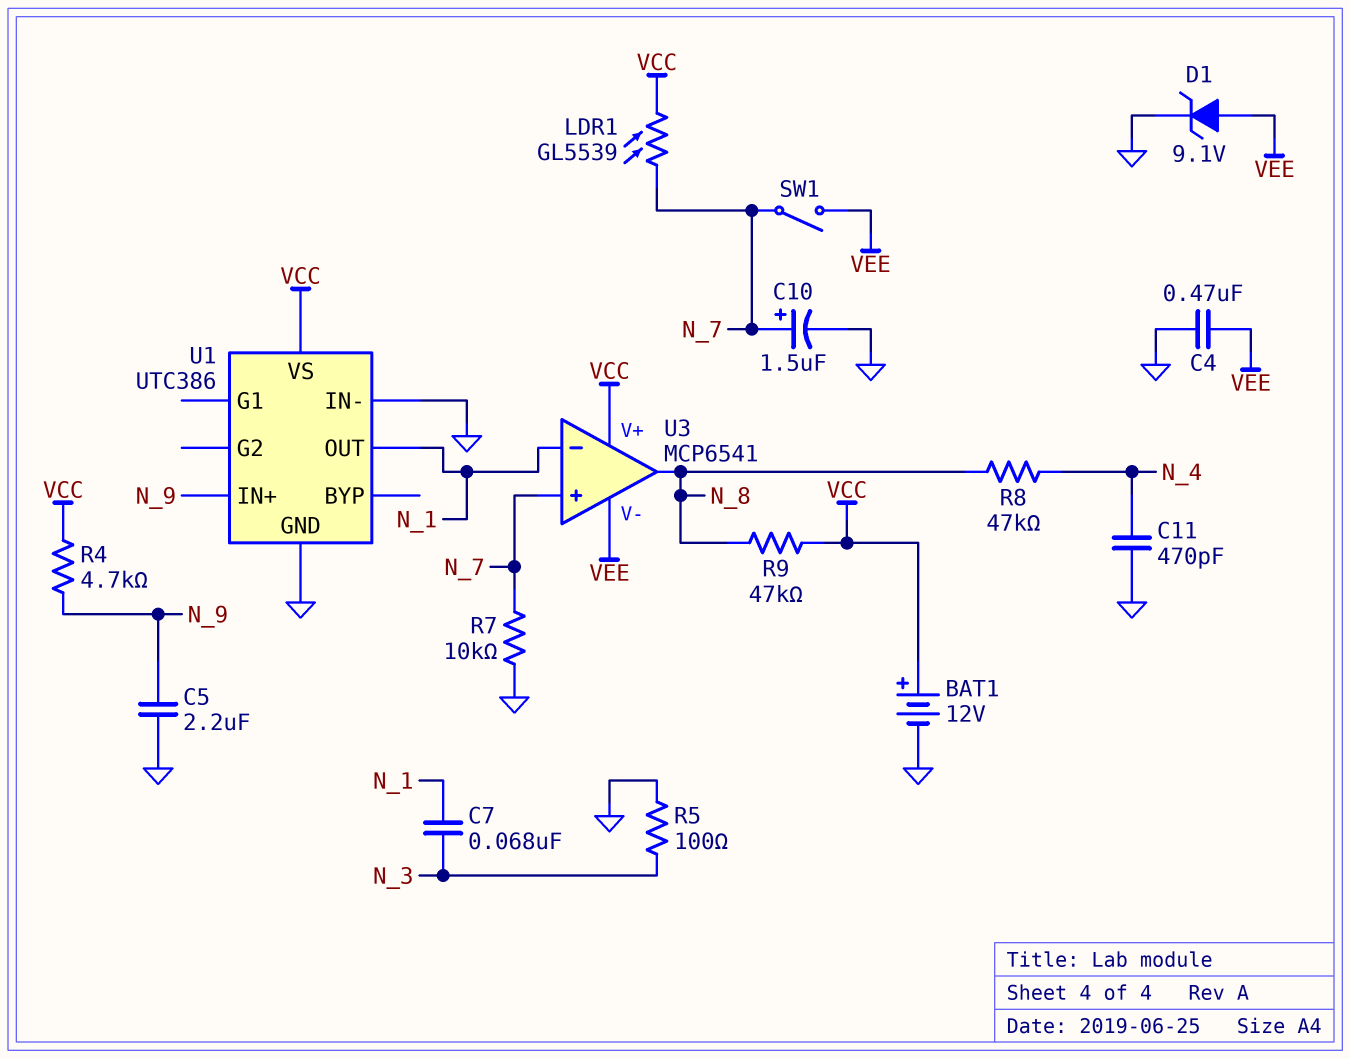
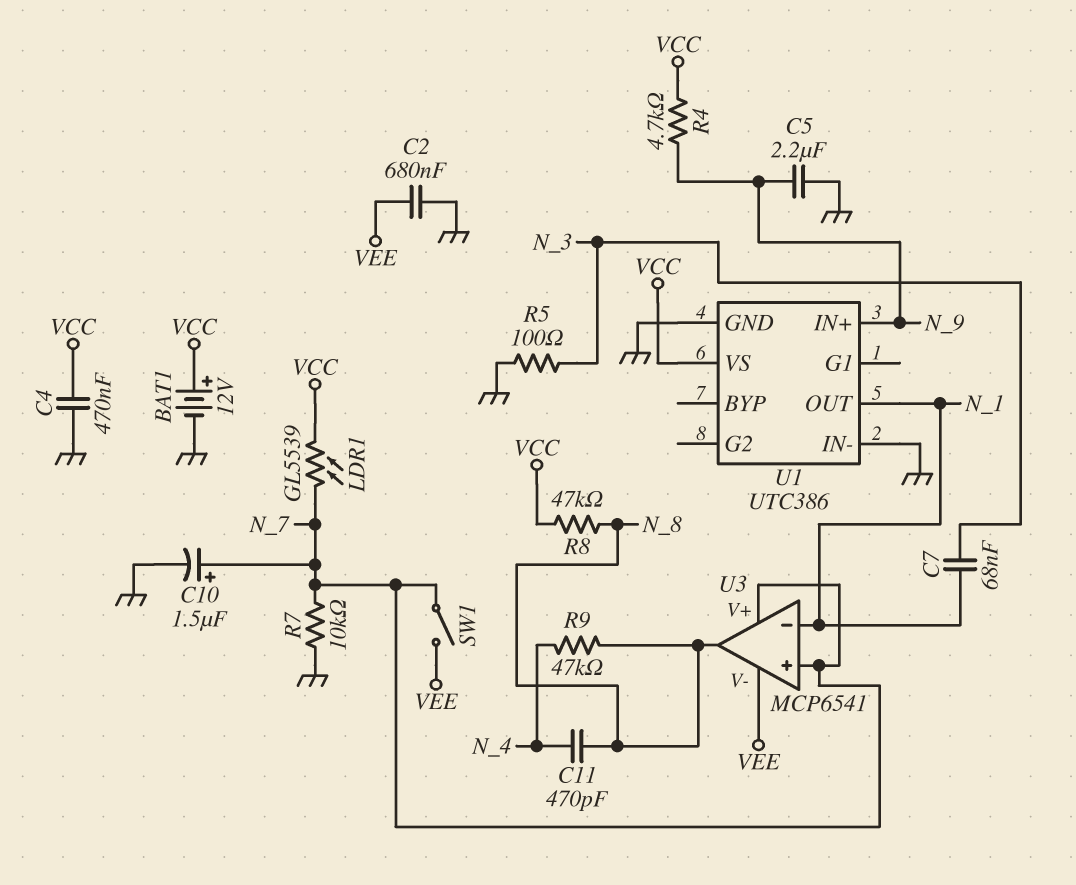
C2: none -> 680nF (GND, VEE)
C4: 470nF (GND, VEE) -> 470nF (GND, VCC)
C11: 470pF (GND, N_4) -> 470pF (N_4, N_8)
D1: zener 9.1V (A VEE, K GND) -> none
R8: 47k (N_4, N_8) -> 47k (N_8, VCC)
R9: 47k (N_8, VCC) -> 47k (N_4, N_8)
U3 pin V+: VCC -> N_7

